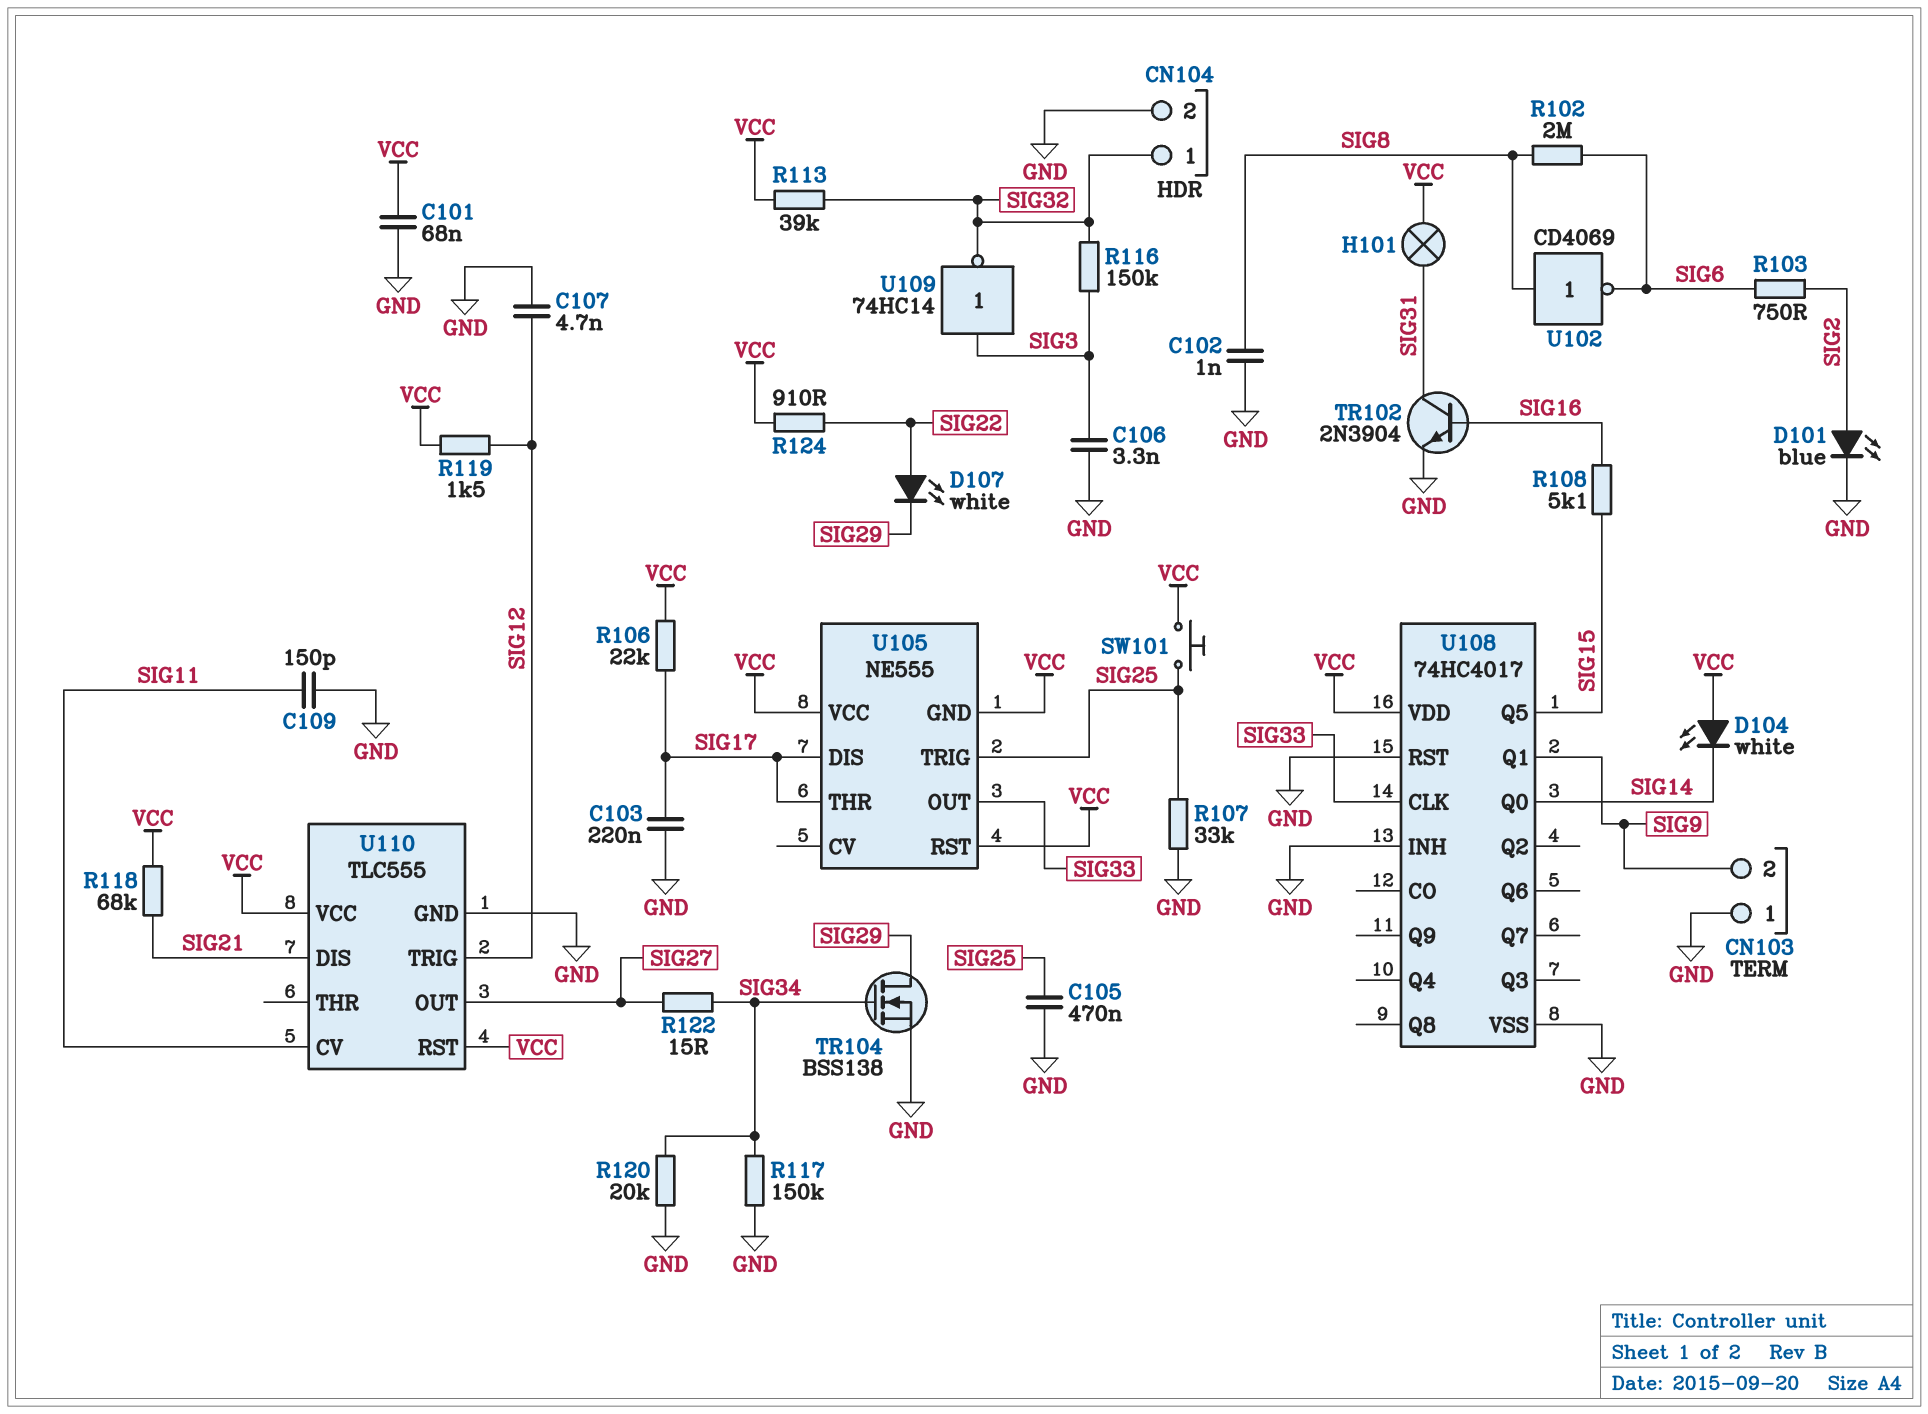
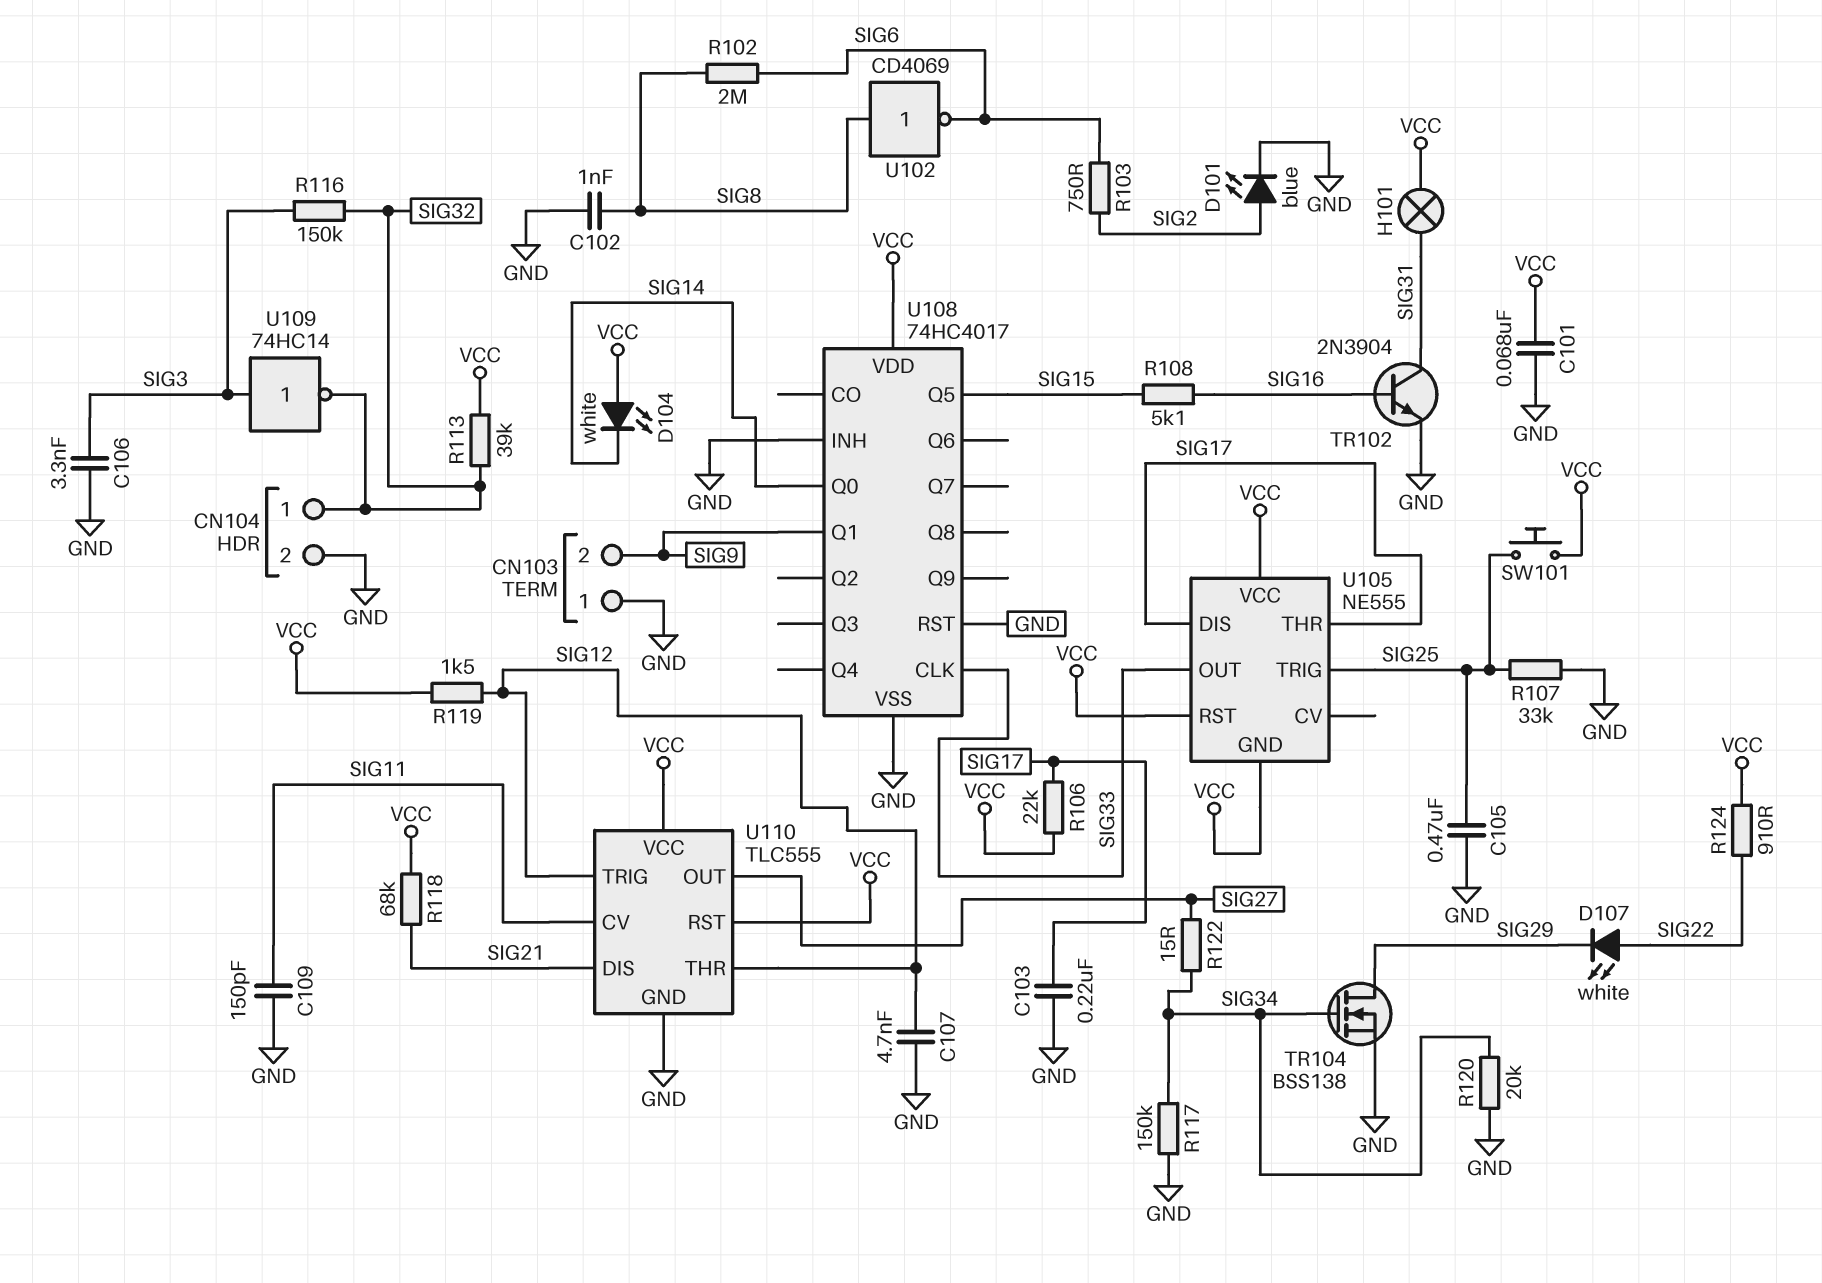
U110 pin THR: none -> SIG12

